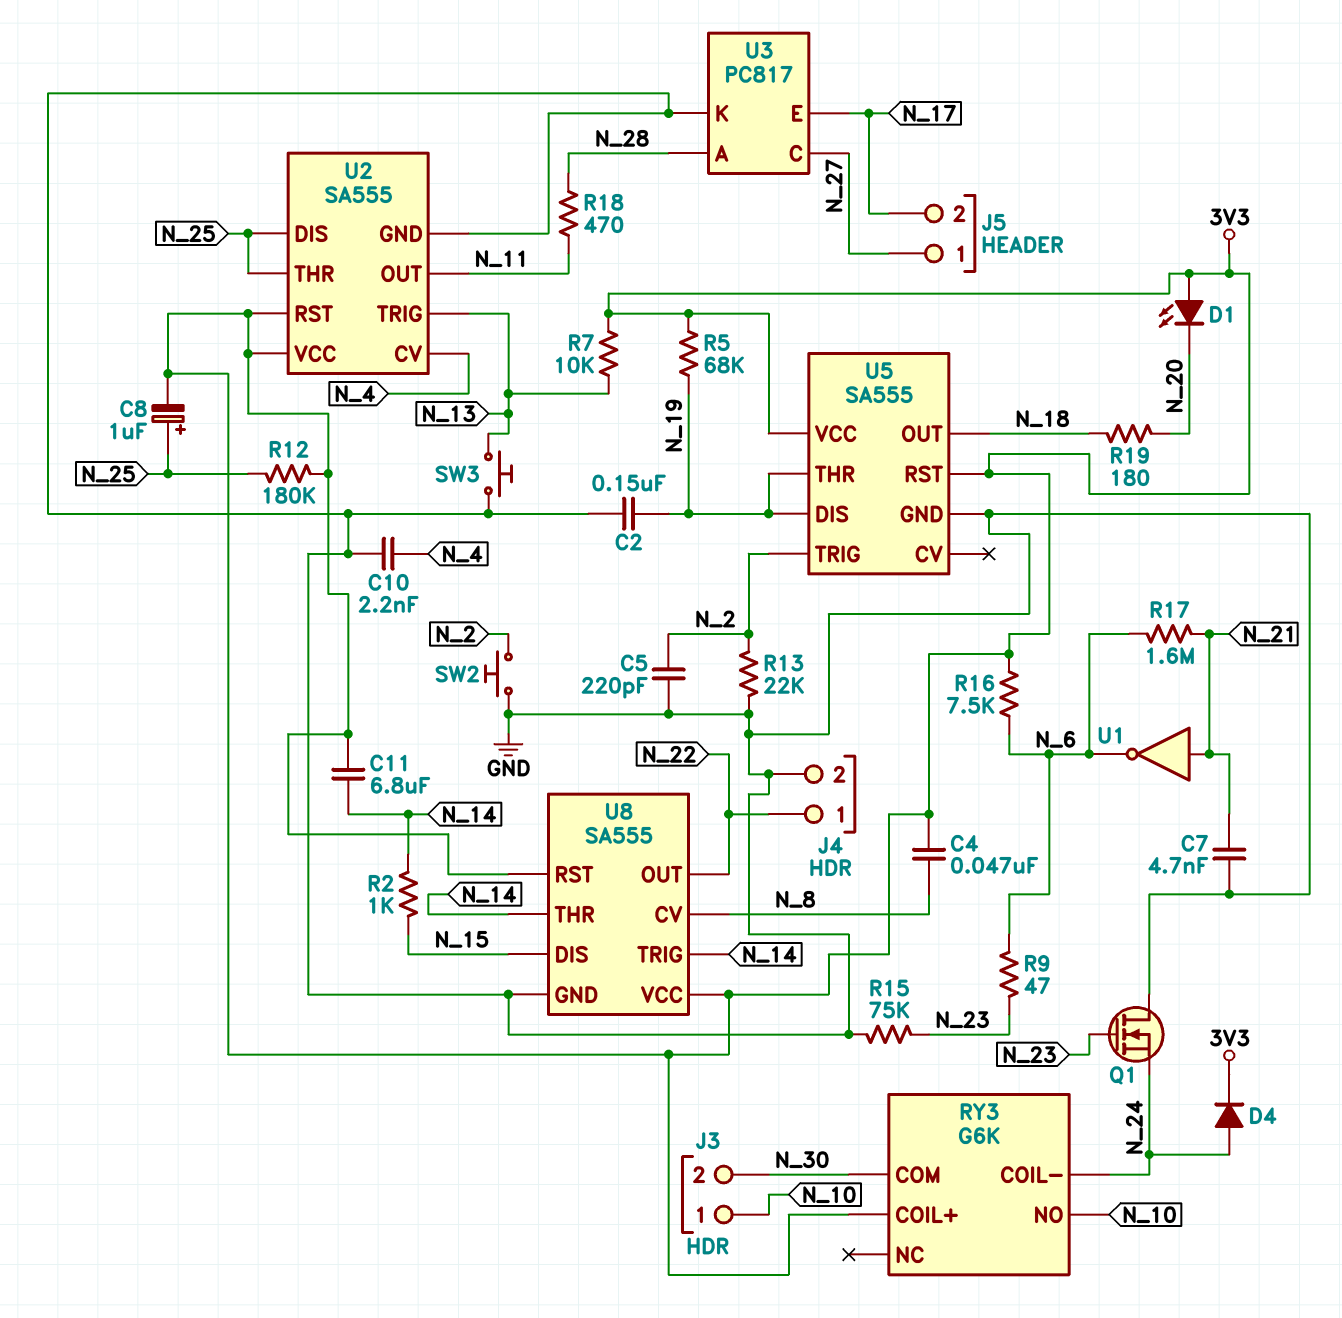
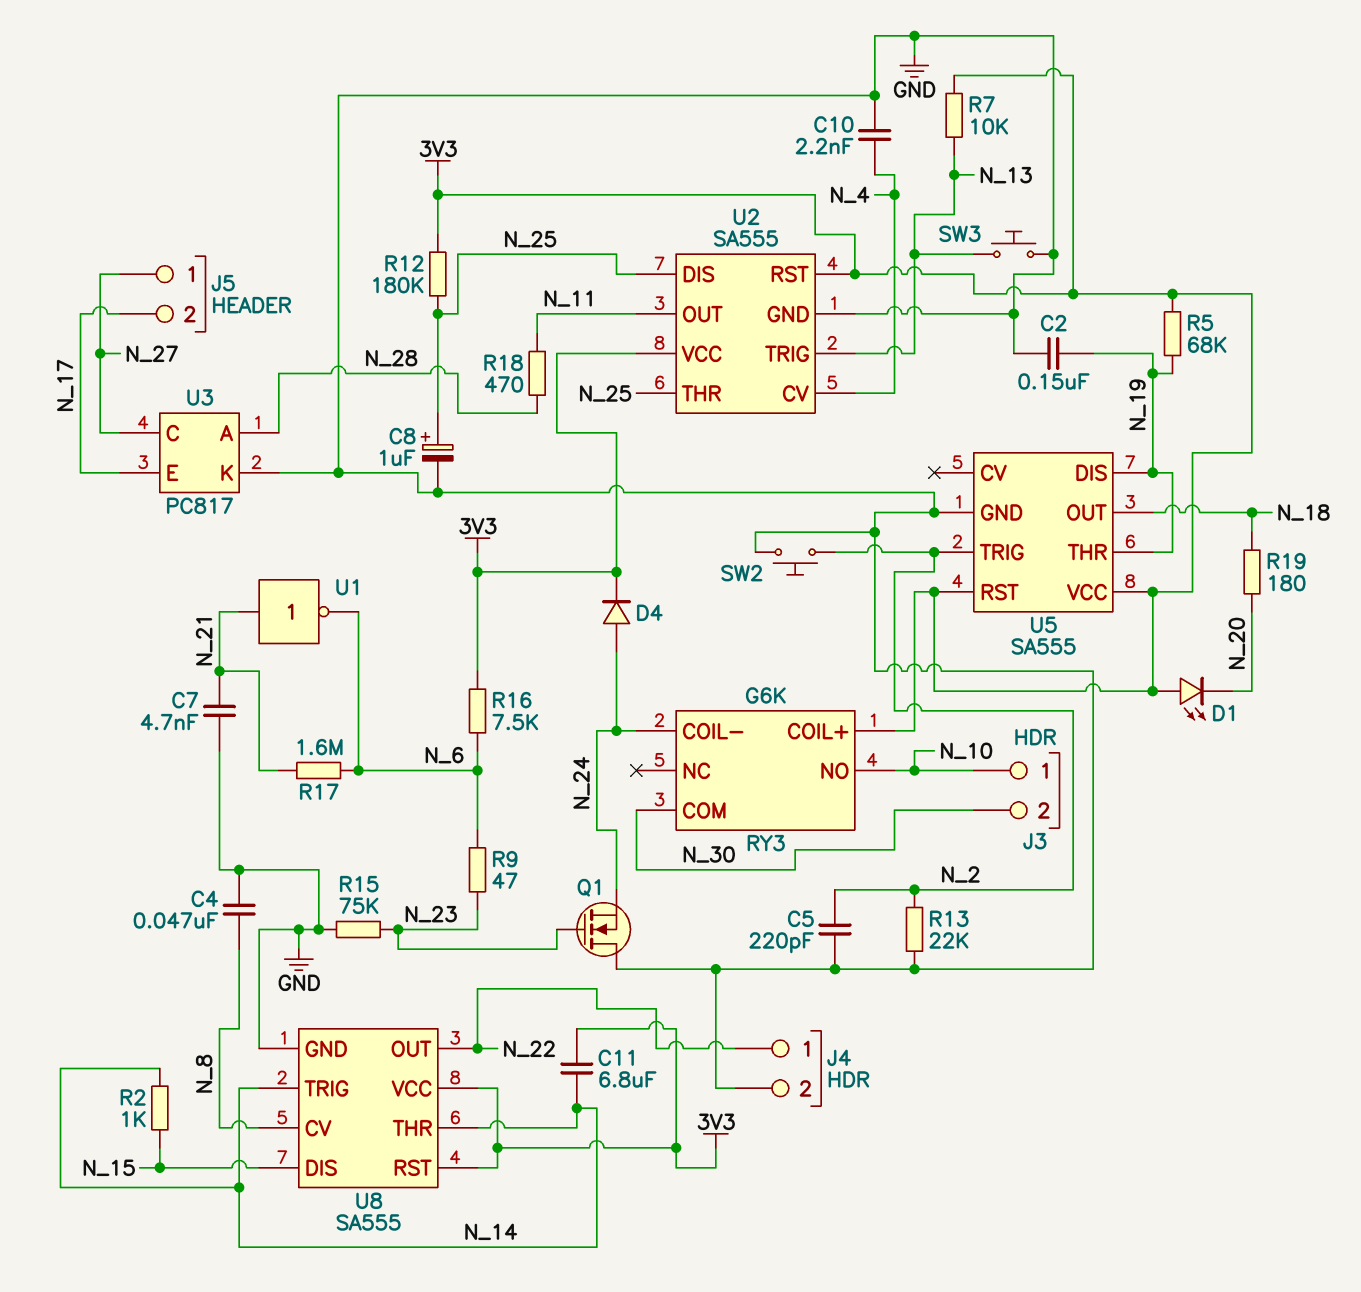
C4: 47nF (3V3, N_8) -> 47nF (GND, N_8)
C8: 1uF (plus N_25, minus 3V3) -> 1uF (plus N_25, minus GND)

